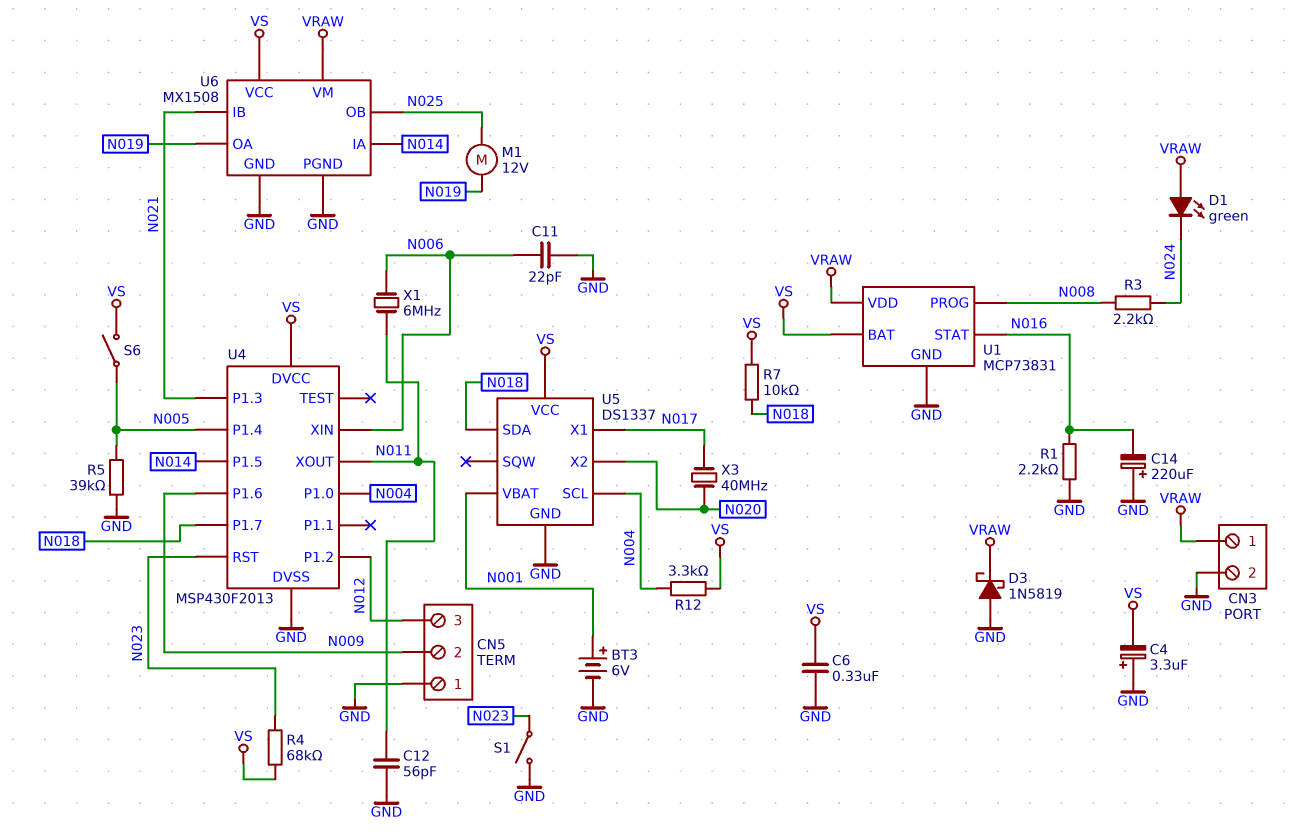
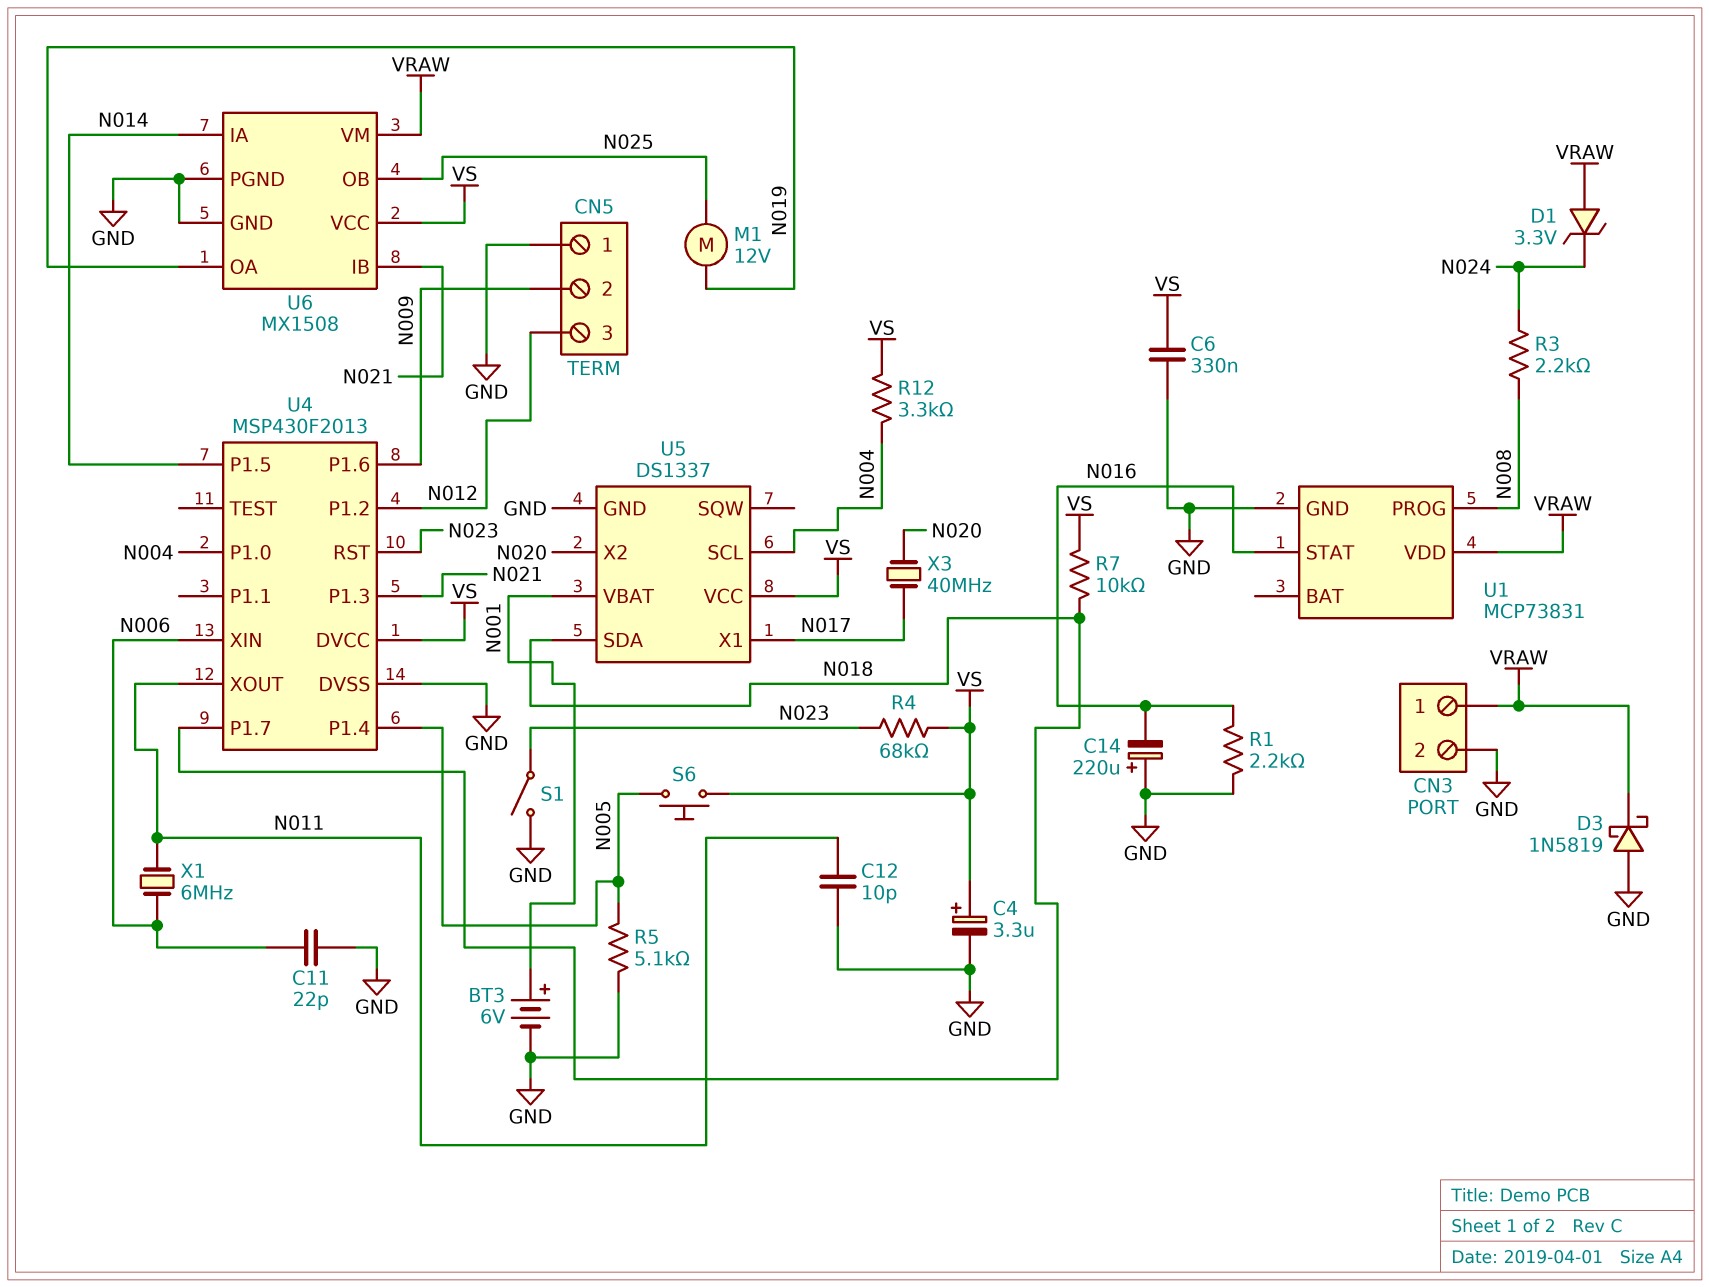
C4: 3.3uF (plus GND, minus VS) -> 3.3uF (plus VS, minus GND)
C12: 56pF (GND, N011) -> 10pF (GND, N011)
D1: LED green (A VRAW, K N024) -> zener 3.3V (A VRAW, K N024)
R5: 39k (GND, N005) -> 5.1k (GND, N005)
S6: switch (N005, VS) -> button (N005, VS)
U1 pin BAT: VS -> none

